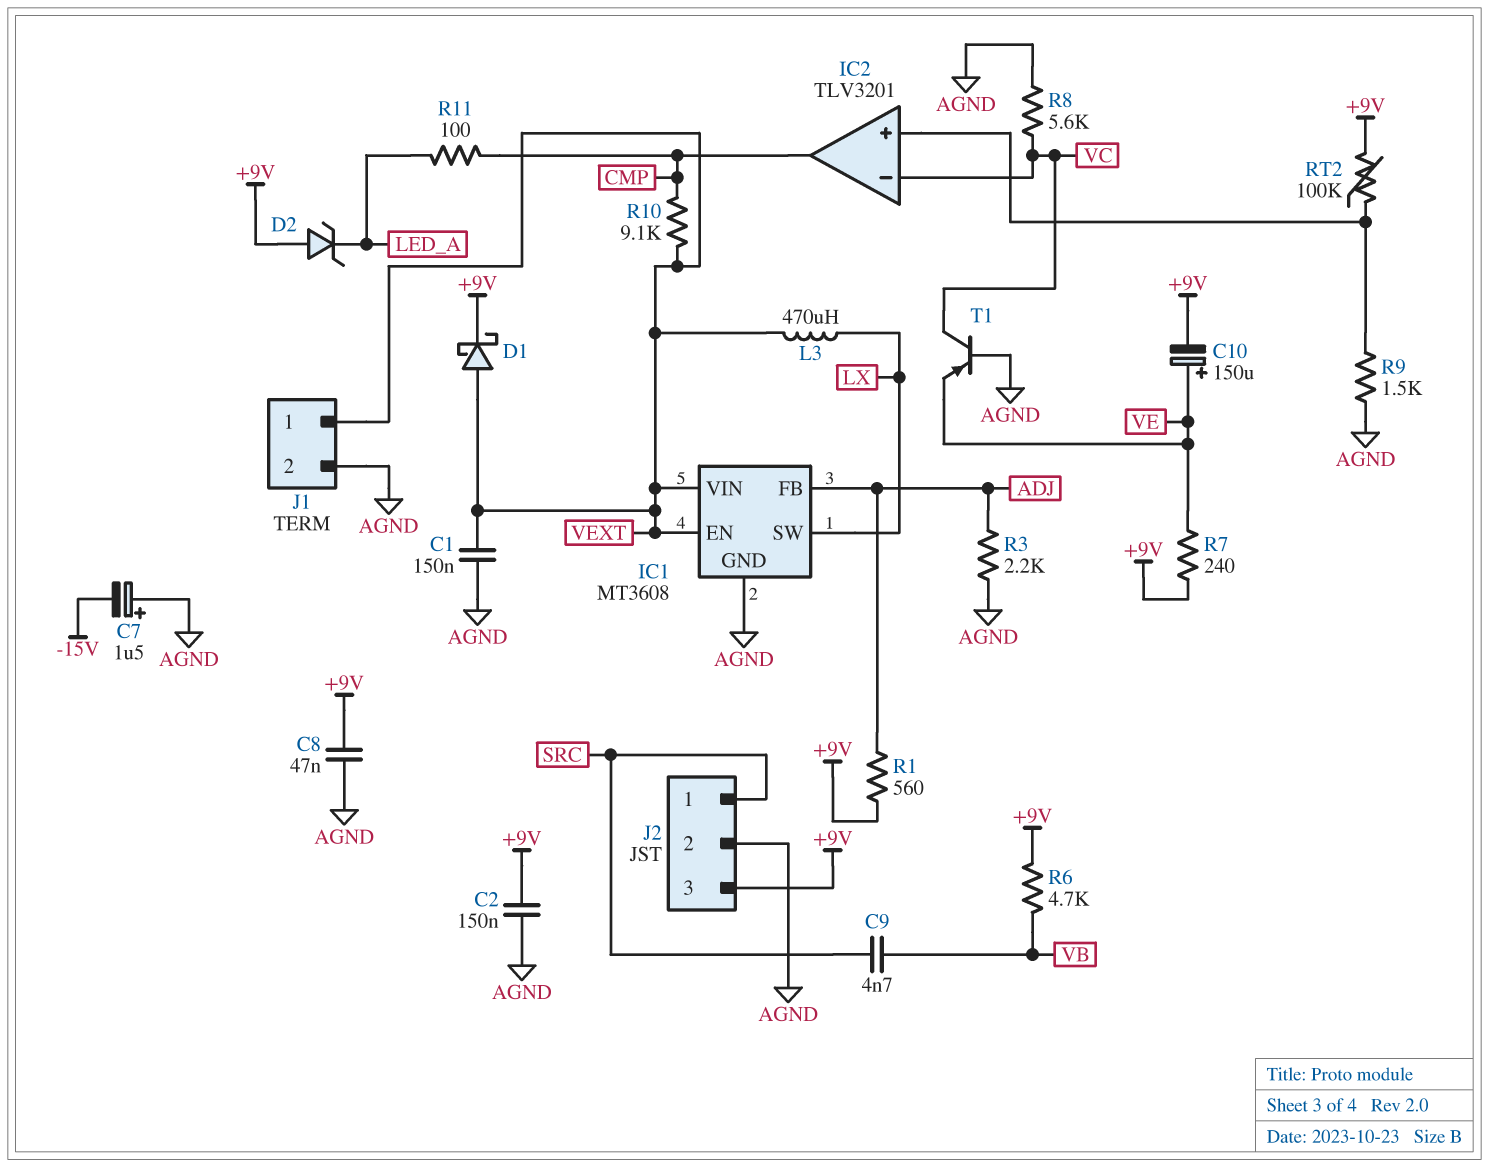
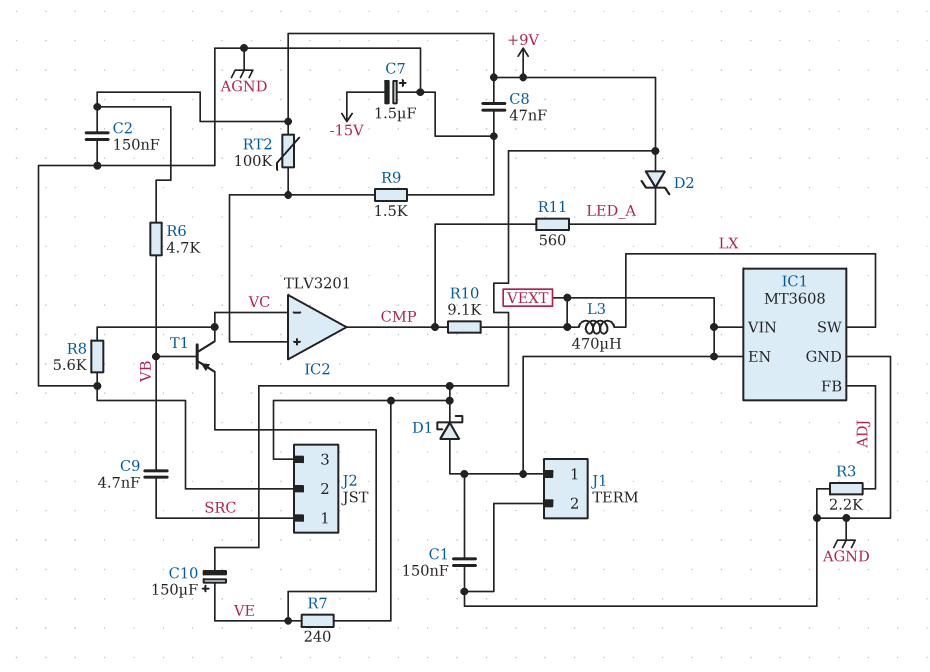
R1: 560 (+9V, ADJ) -> none
R11: 100 (CMP, LED_A) -> 560 (CMP, LED_A)
T1: PNP (B AGND, C VC, E VE) -> PNP (B VB, C VC, E VE)

